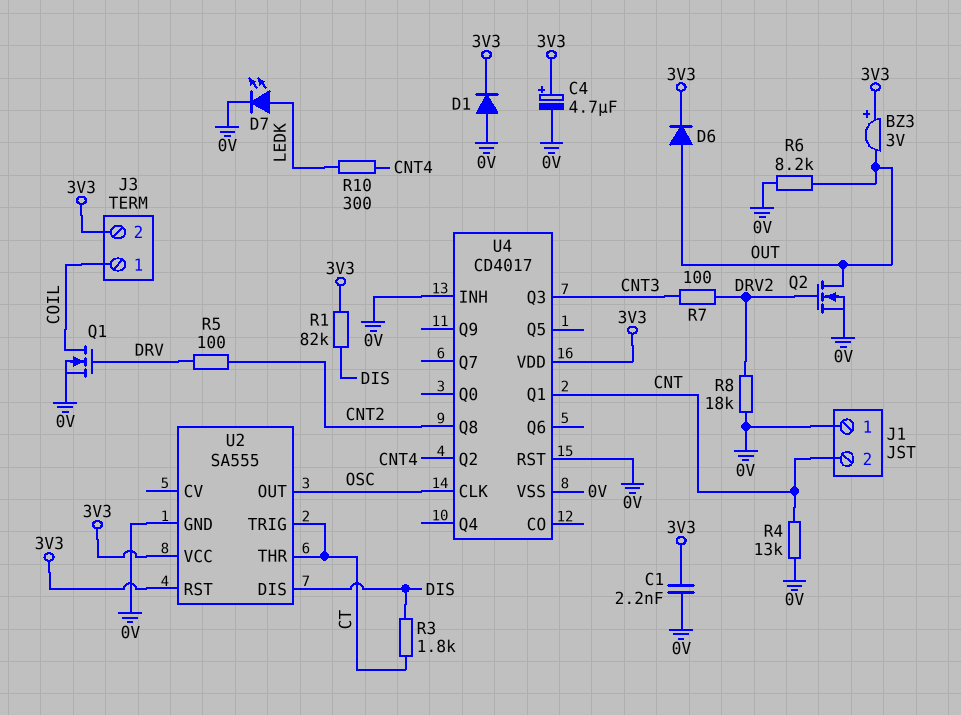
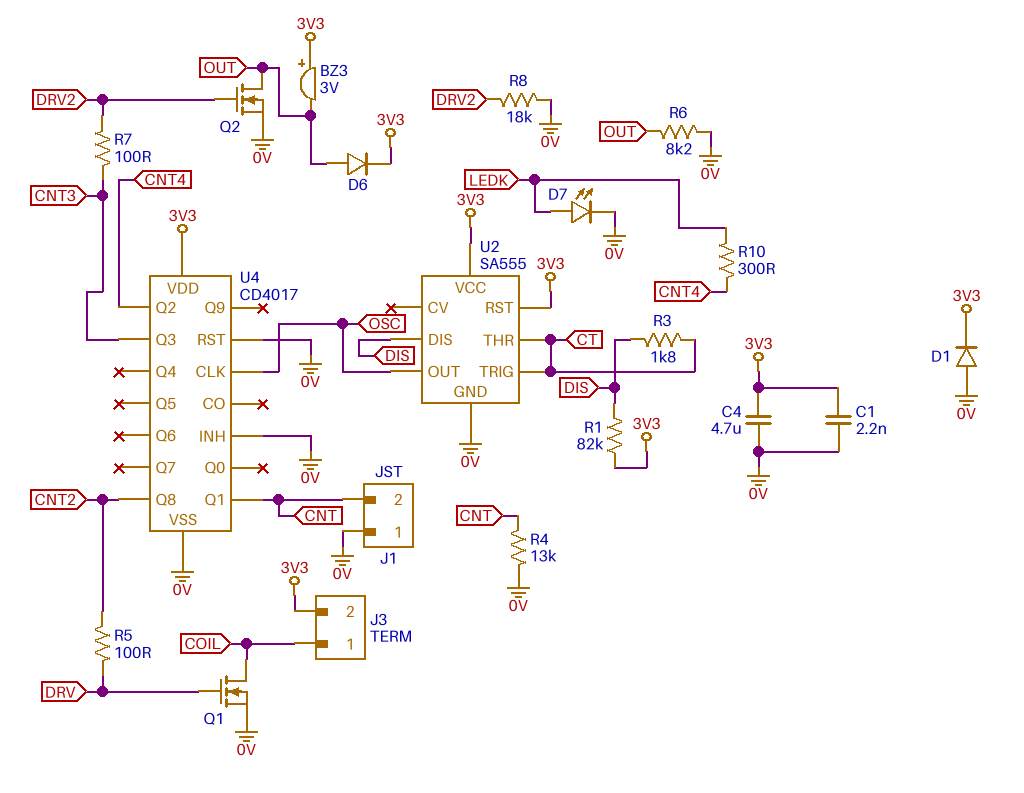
C4: 4.7uF (plus 3V3, minus 0V) -> 4.7uF (0V, 3V3)

